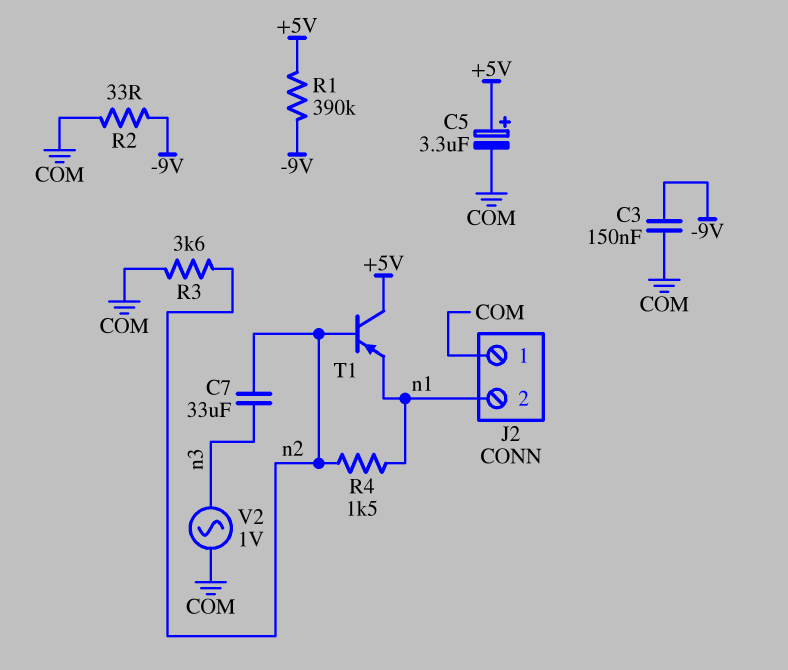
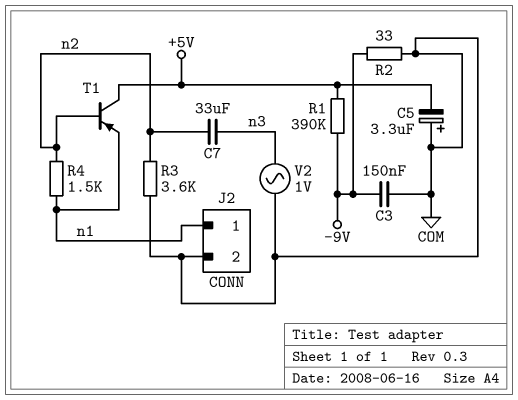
C5: 3.3uF (plus +5V, minus COM) -> 3.3uF (plus COM, minus +5V)
J2 pin 1: COM -> n1
J2 pin 2: n1 -> COM

